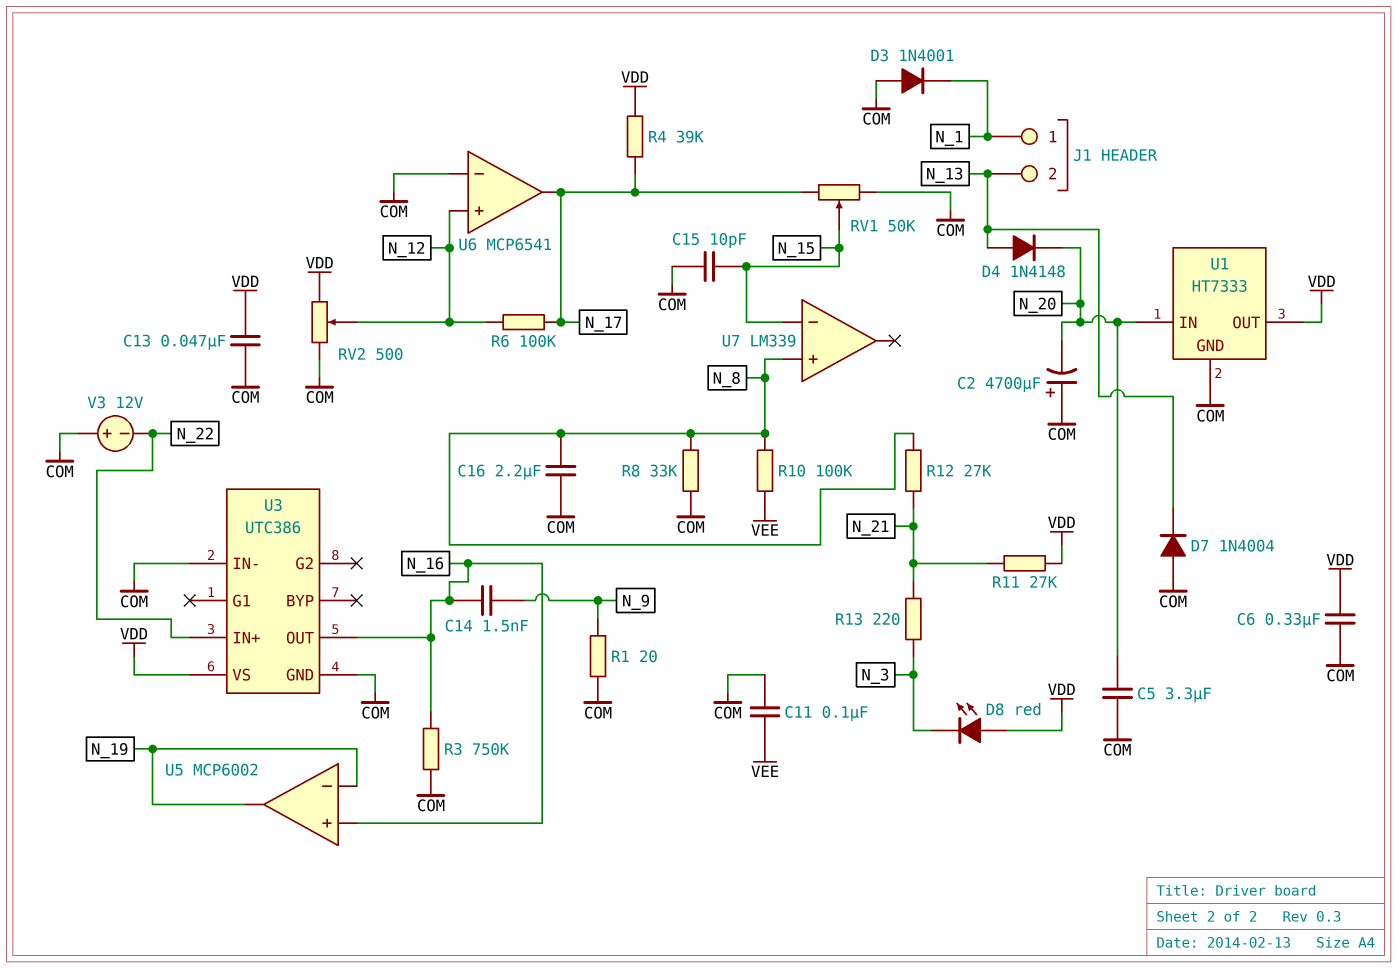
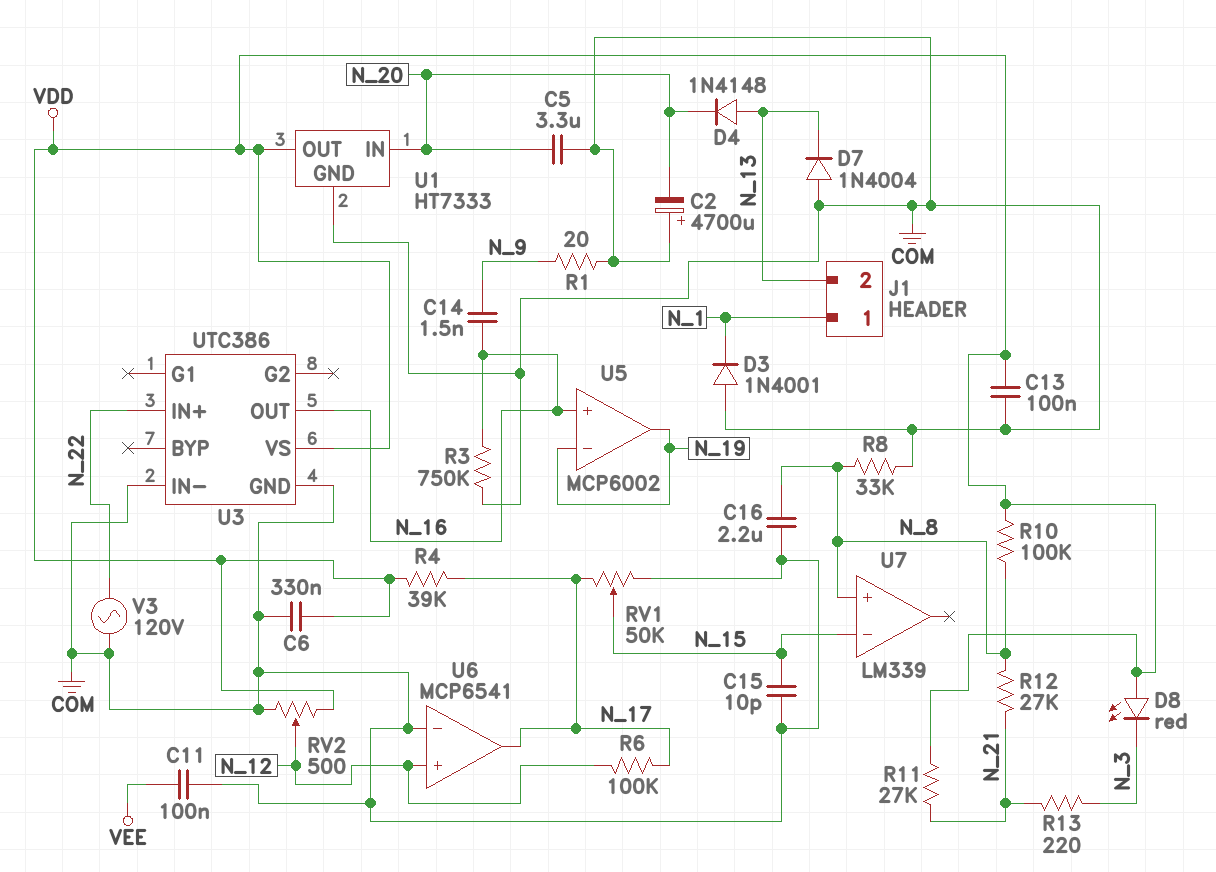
C13: 47nF (COM, VDD) -> 100nF (COM, VDD)
R10: 100k (N_8, VEE) -> 100k (N_8, VDD)
V3: 12V (plus COM, minus N_22) -> AC 120V (COM, N_22)

